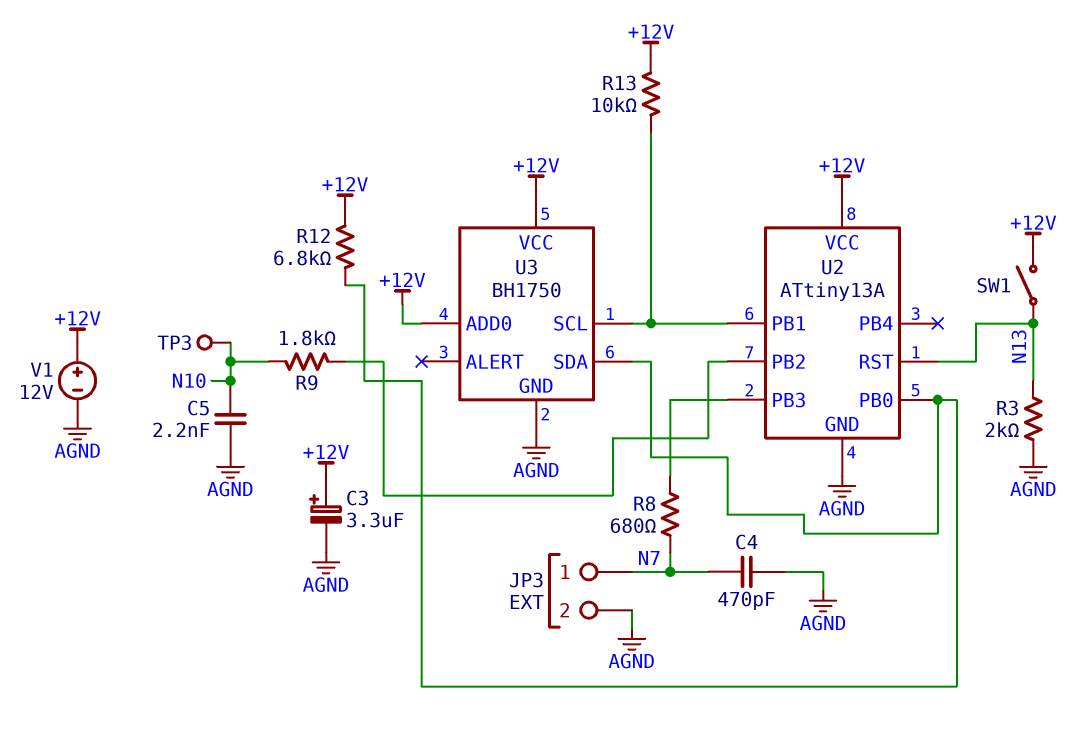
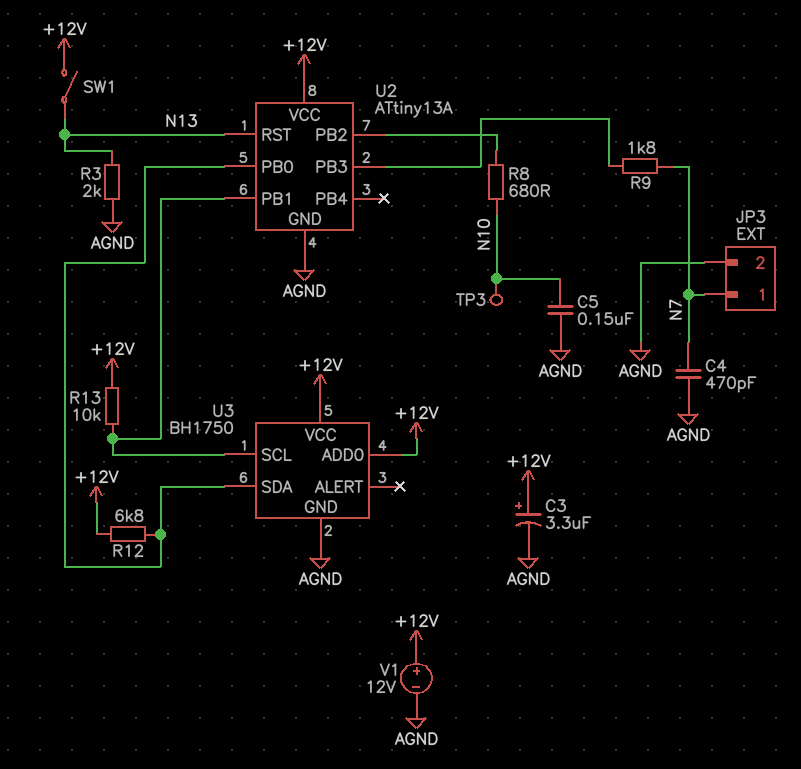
C5: 2.2nF (AGND, N10) -> 150nF (AGND, N10)
R8: 680 (N7, U2/PB3) -> 680 (N10, U2/PB2)
R9: 1.8k (N10, U2/PB2) -> 1.8k (N7, U2/PB3)

